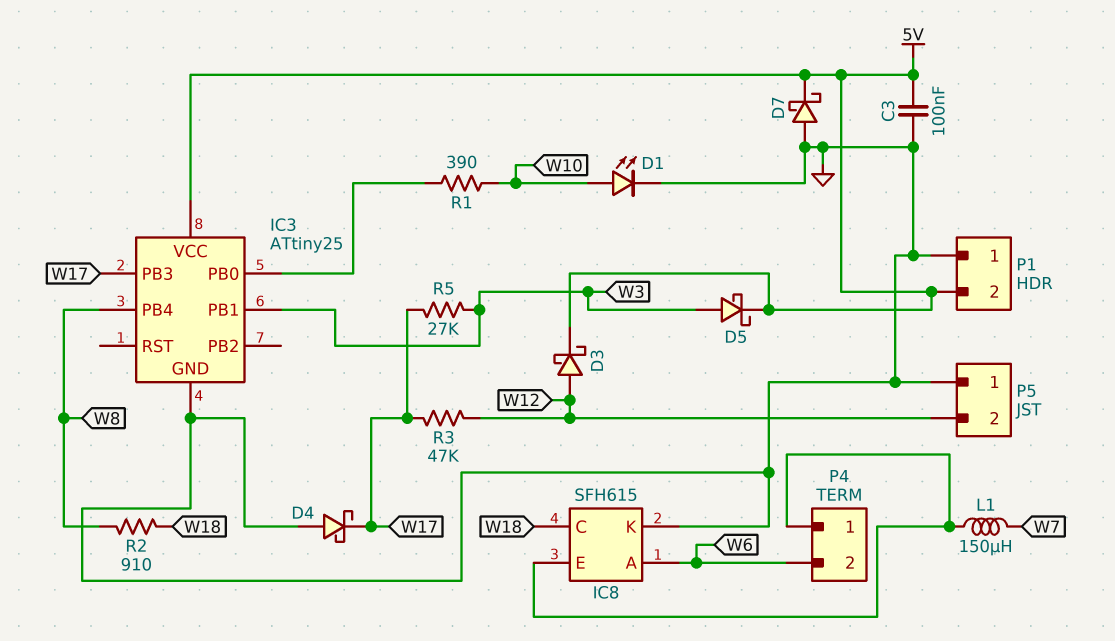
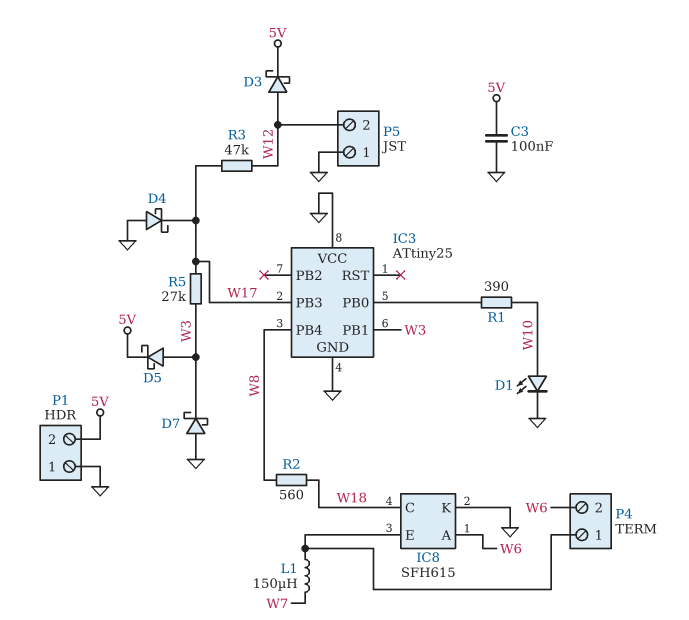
D7: schottky (A GND, K 5V) -> schottky (A GND, K W3)
IC3 pin VCC: 5V -> GND
R2: 910 (W8, W18) -> 560 (W8, W18)

